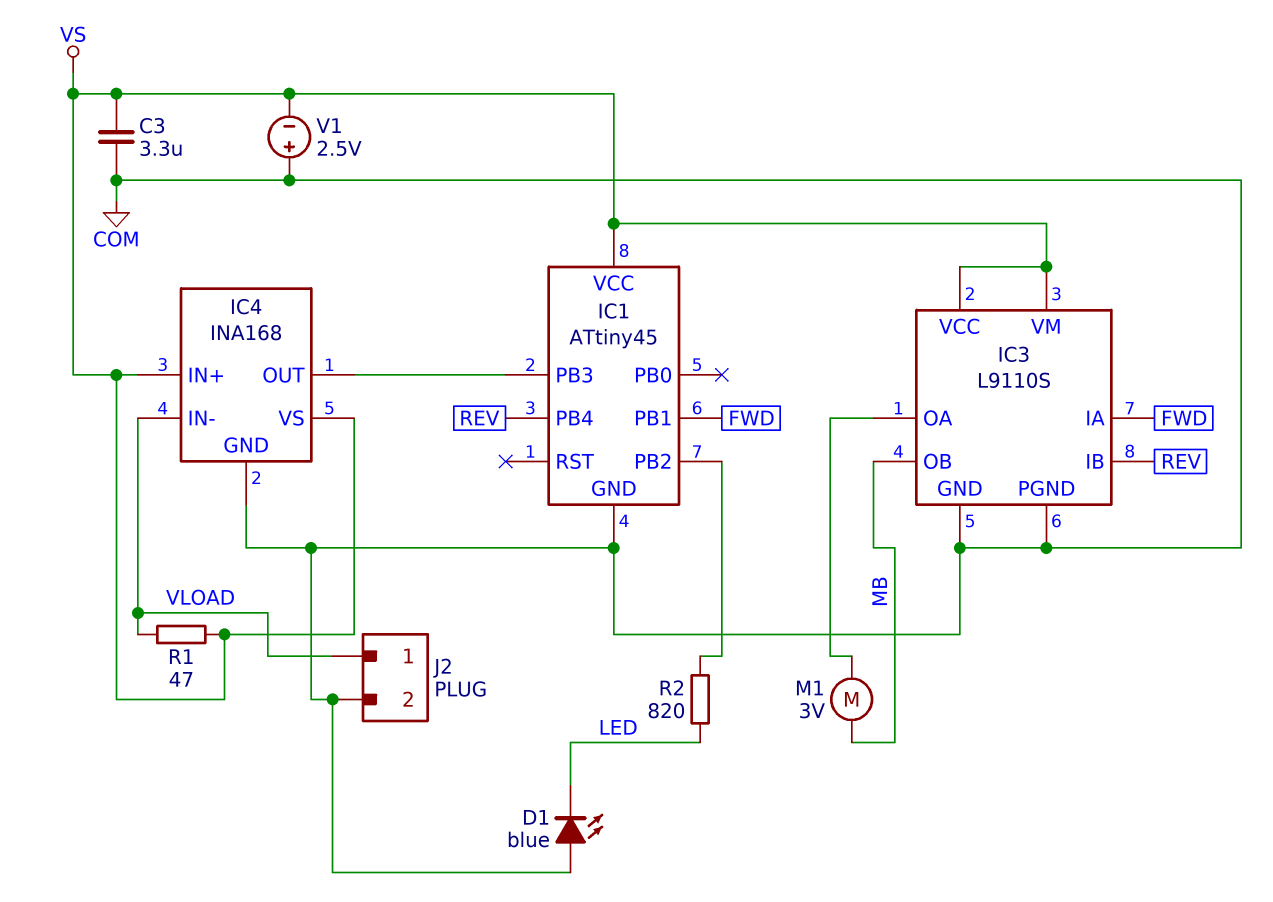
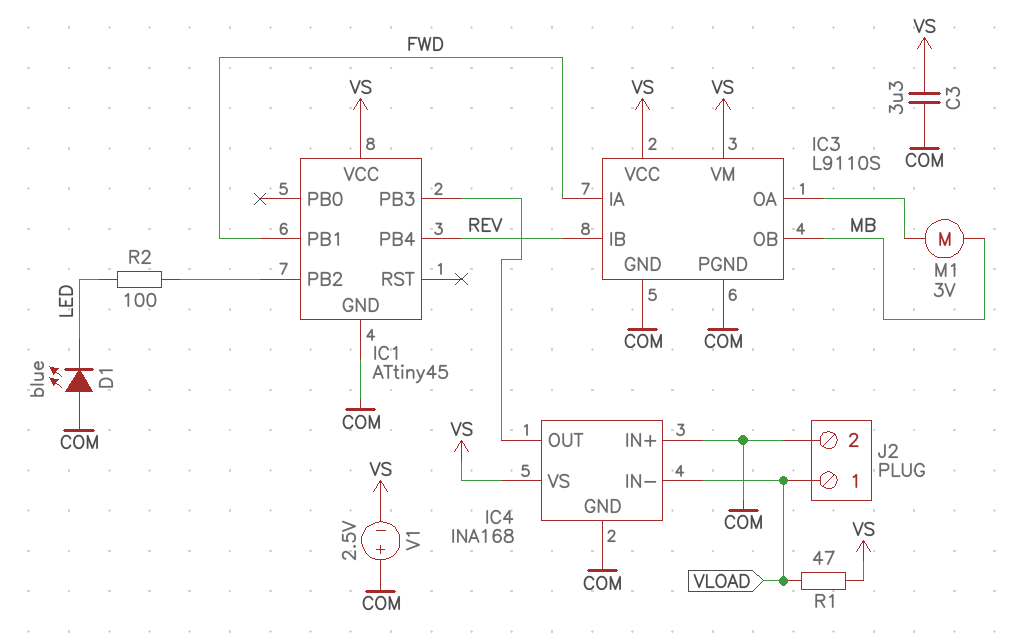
IC4 pin IN+: VS -> COM
R2: 820 (IC1/PB2, LED) -> 100 (IC1/PB2, LED)

